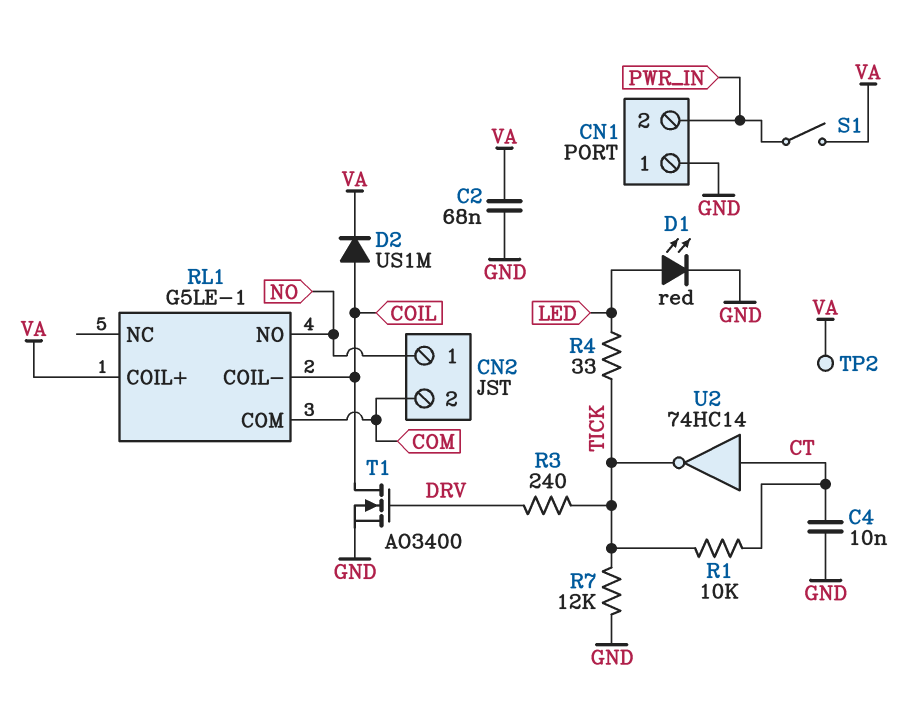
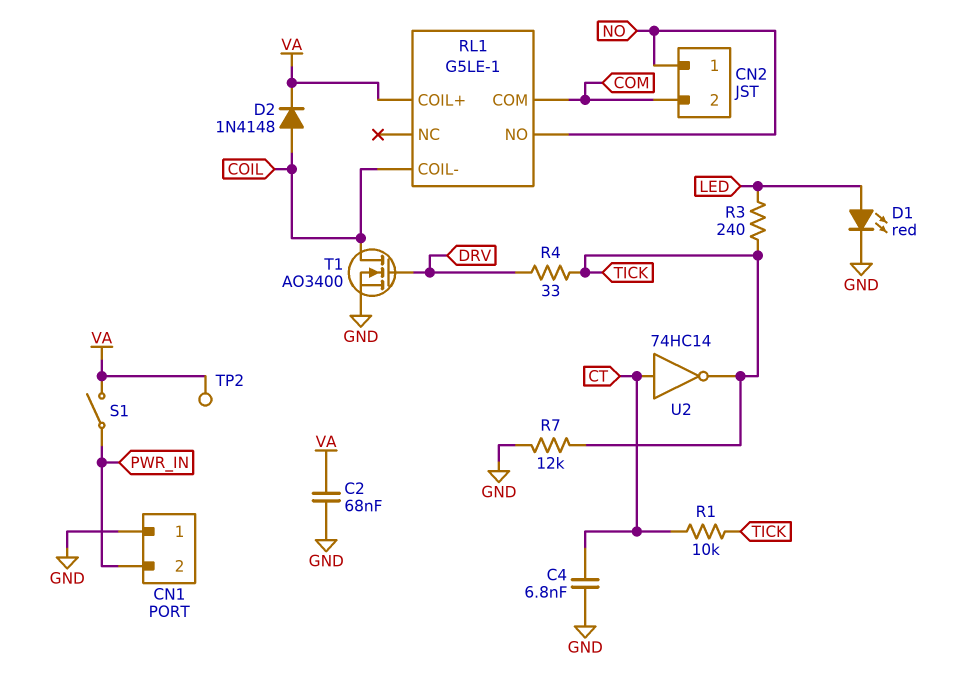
C4: 10nF (CT, GND) -> 6.8nF (CT, GND)
D2: diode US1M (A COIL, K VA) -> diode 1N4148 (A COIL, K VA)
R3: 240 (DRV, TICK) -> 240 (LED, TICK)
R4: 33 (LED, TICK) -> 33 (DRV, TICK)

